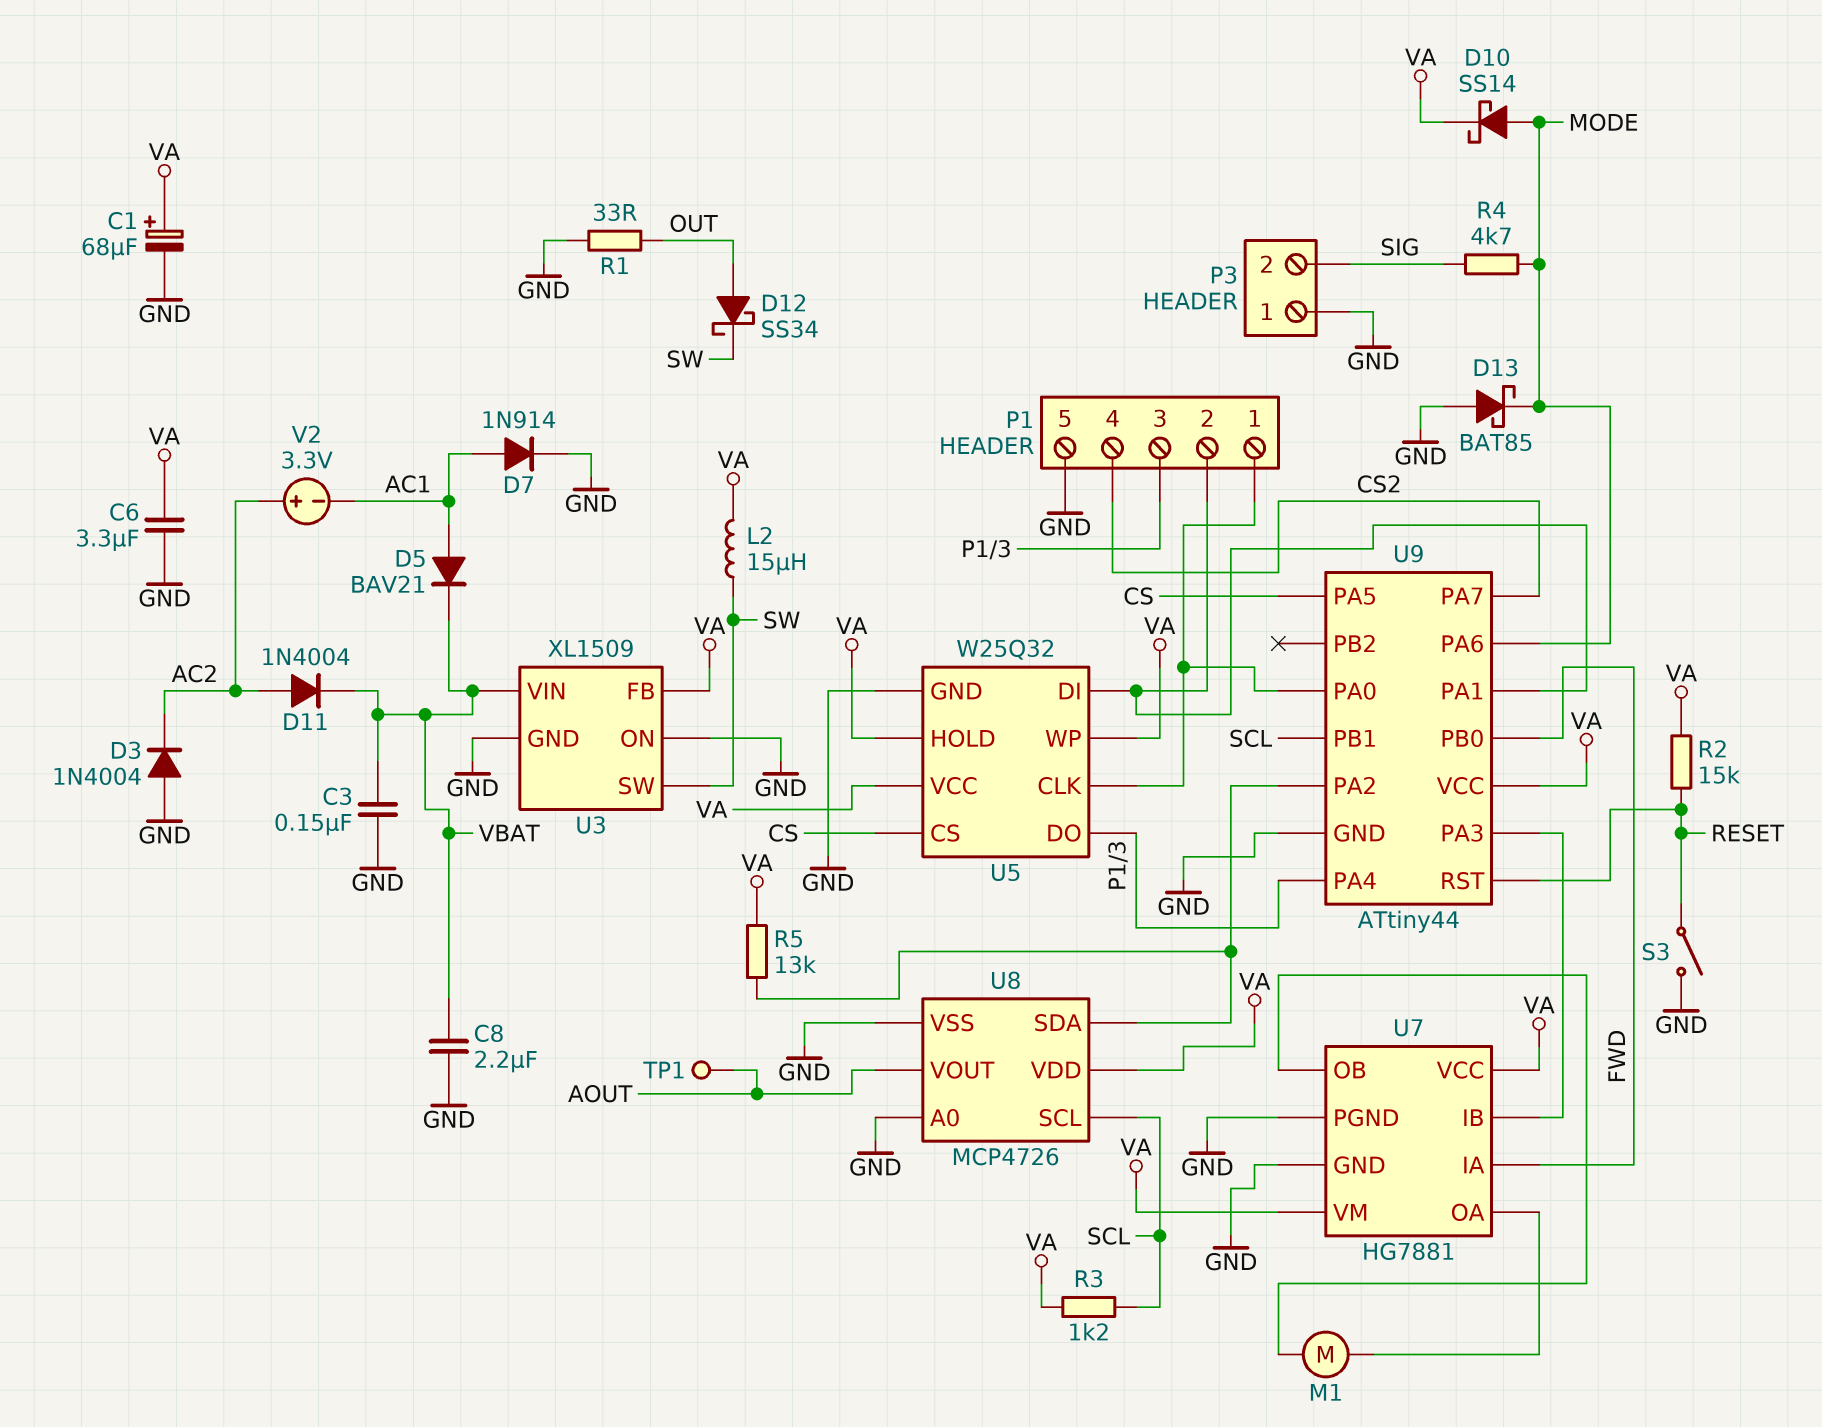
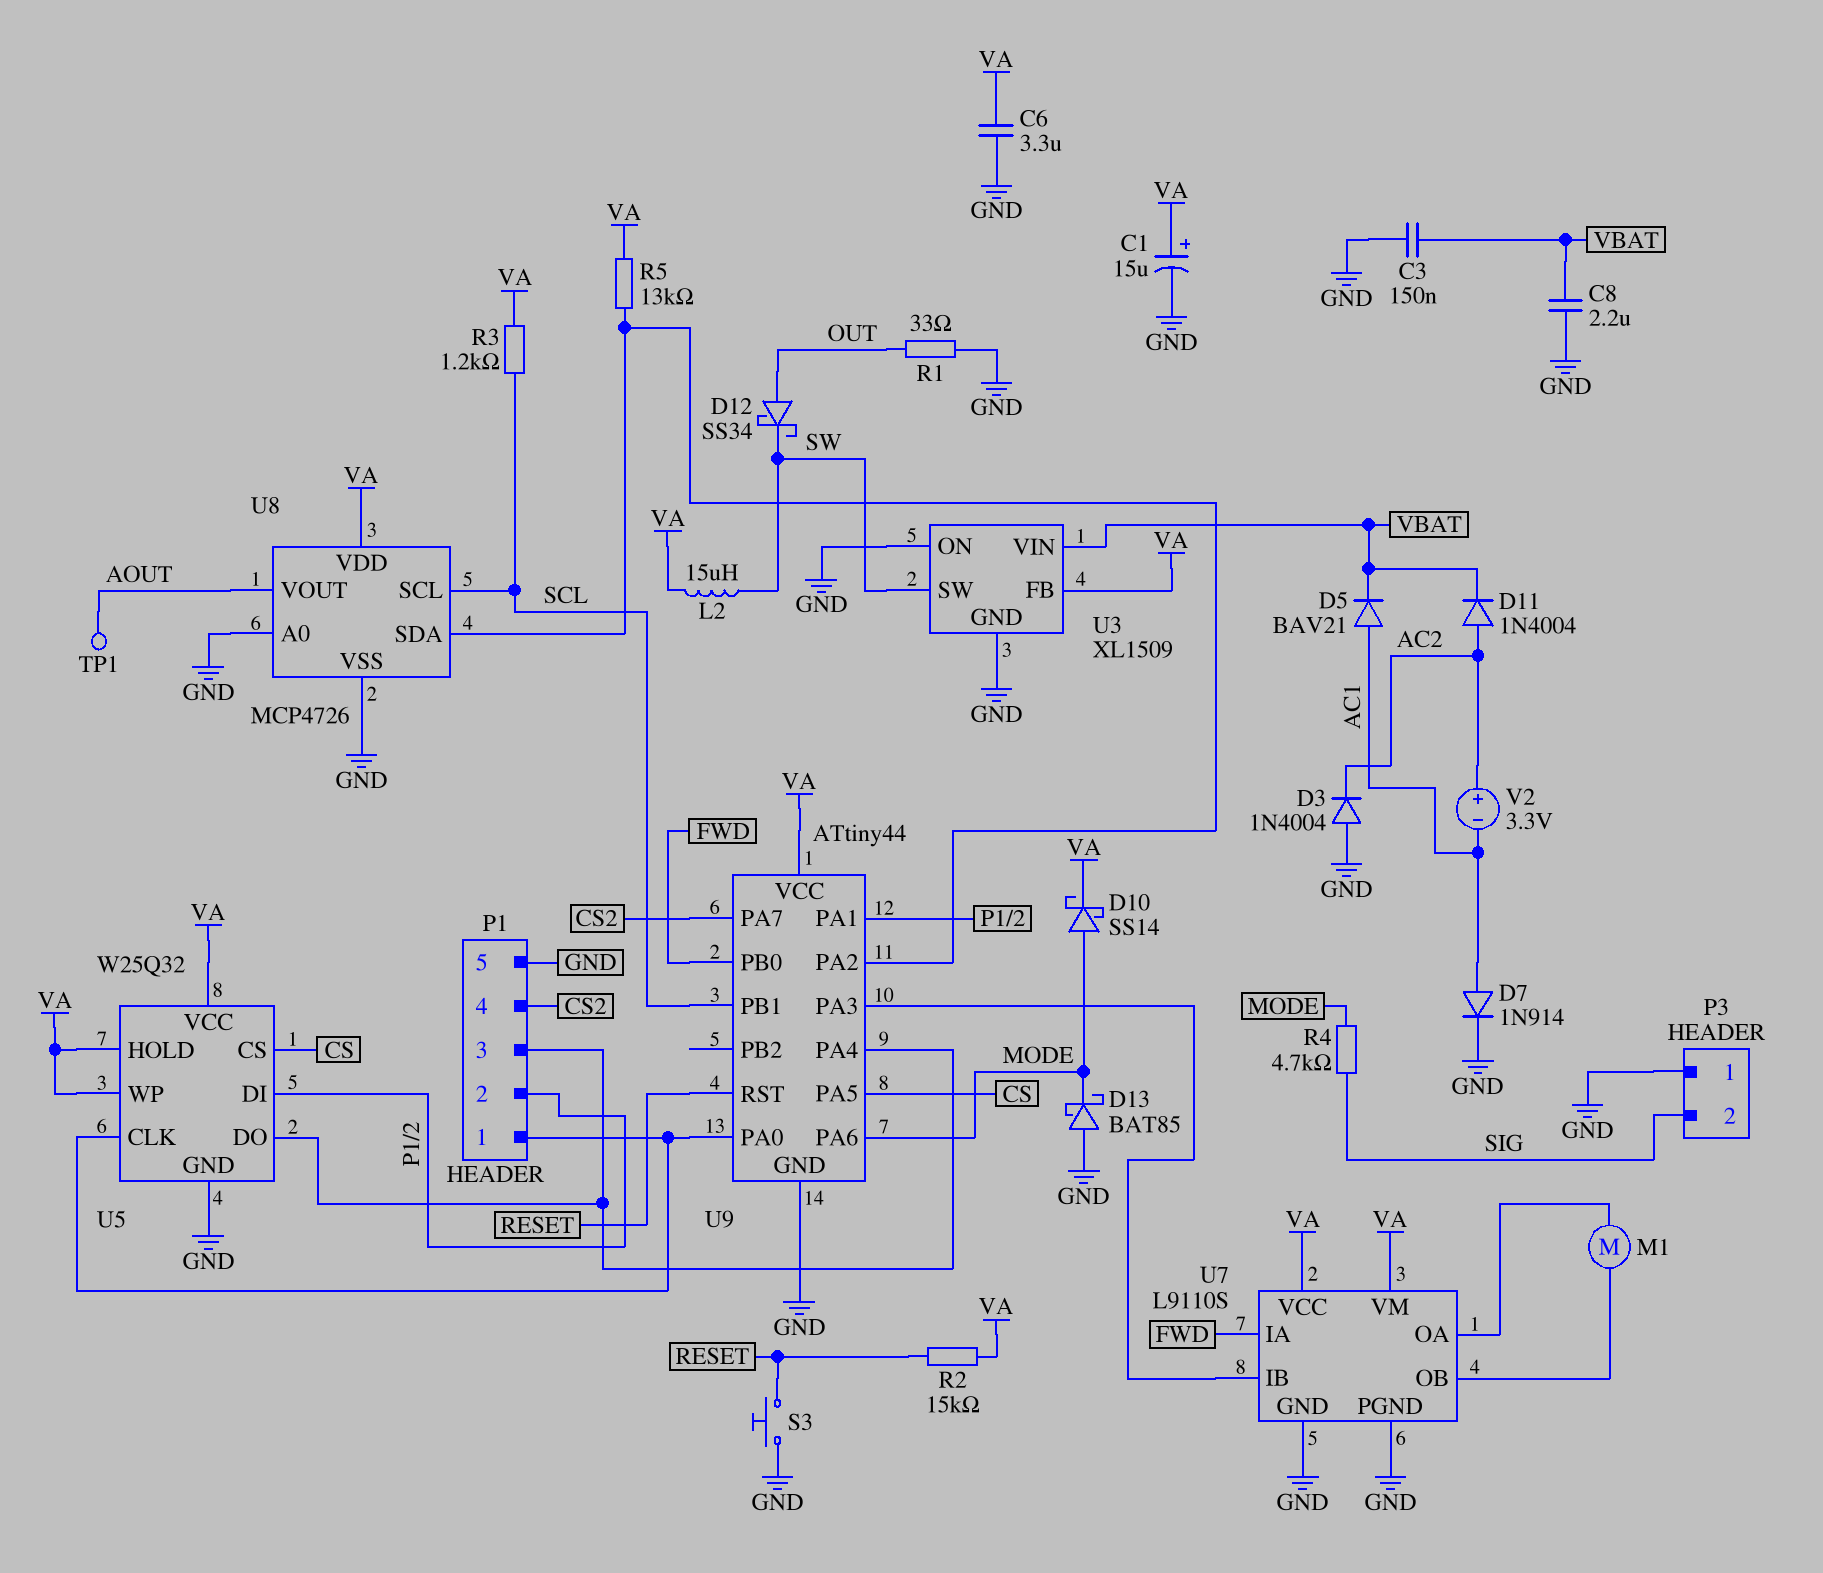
C1: 68uF (plus VA, minus GND) -> 15uF (plus VA, minus GND)
S3: switch (GND, RESET) -> button (GND, RESET)
U7: HG7881 -> L9110S

